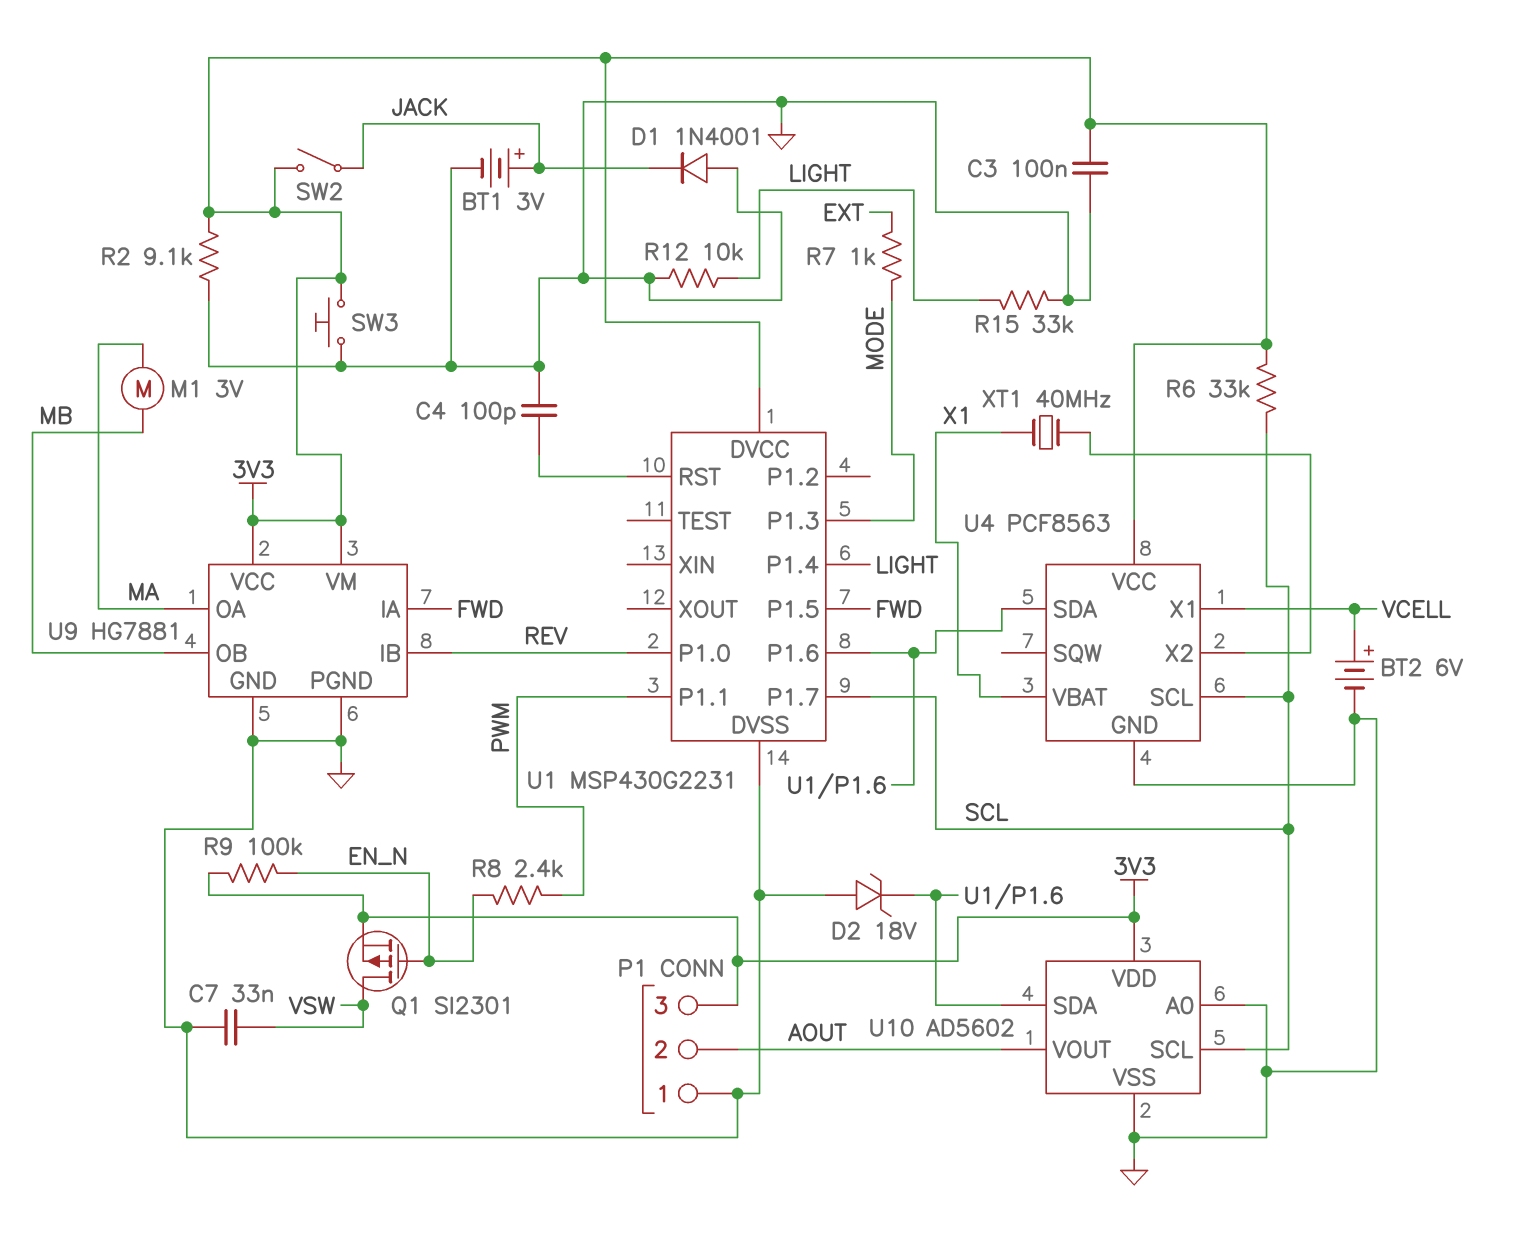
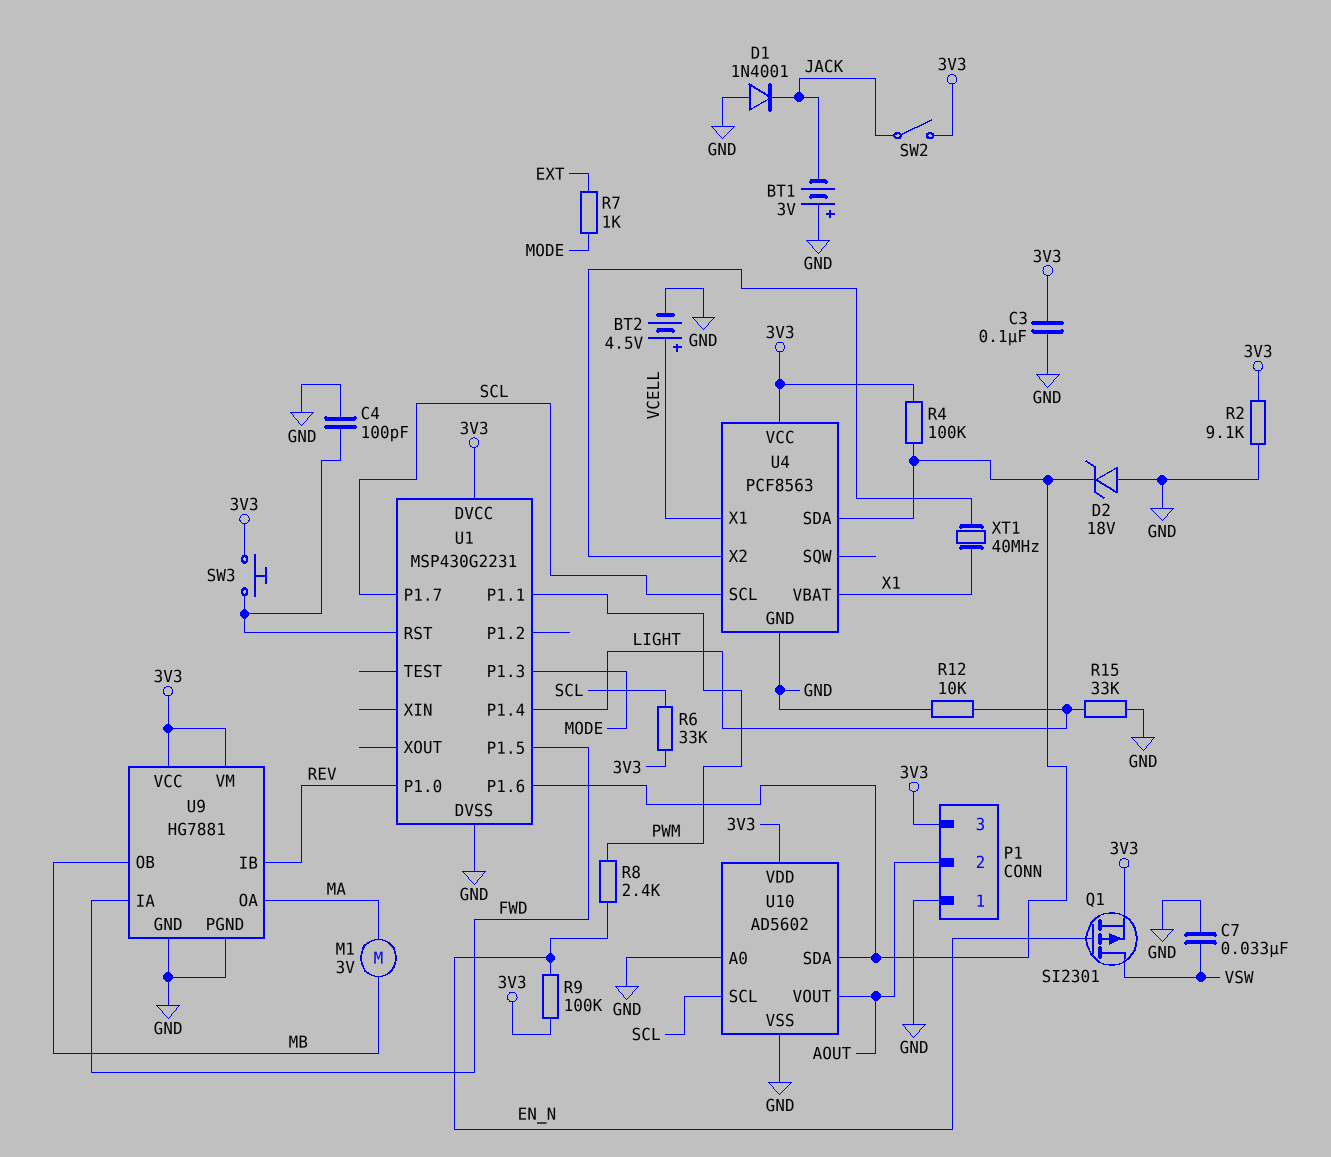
BT1: 3V (plus JACK, minus GND) -> 3V (plus GND, minus JACK)
BT2: 6V (plus VCELL, minus GND) -> 4.5V (plus VCELL, minus GND)
R4: none -> 100k (3V3, U1/P1.6)
SW3: button (3V3, GND) -> button (3V3, U1/RST)

